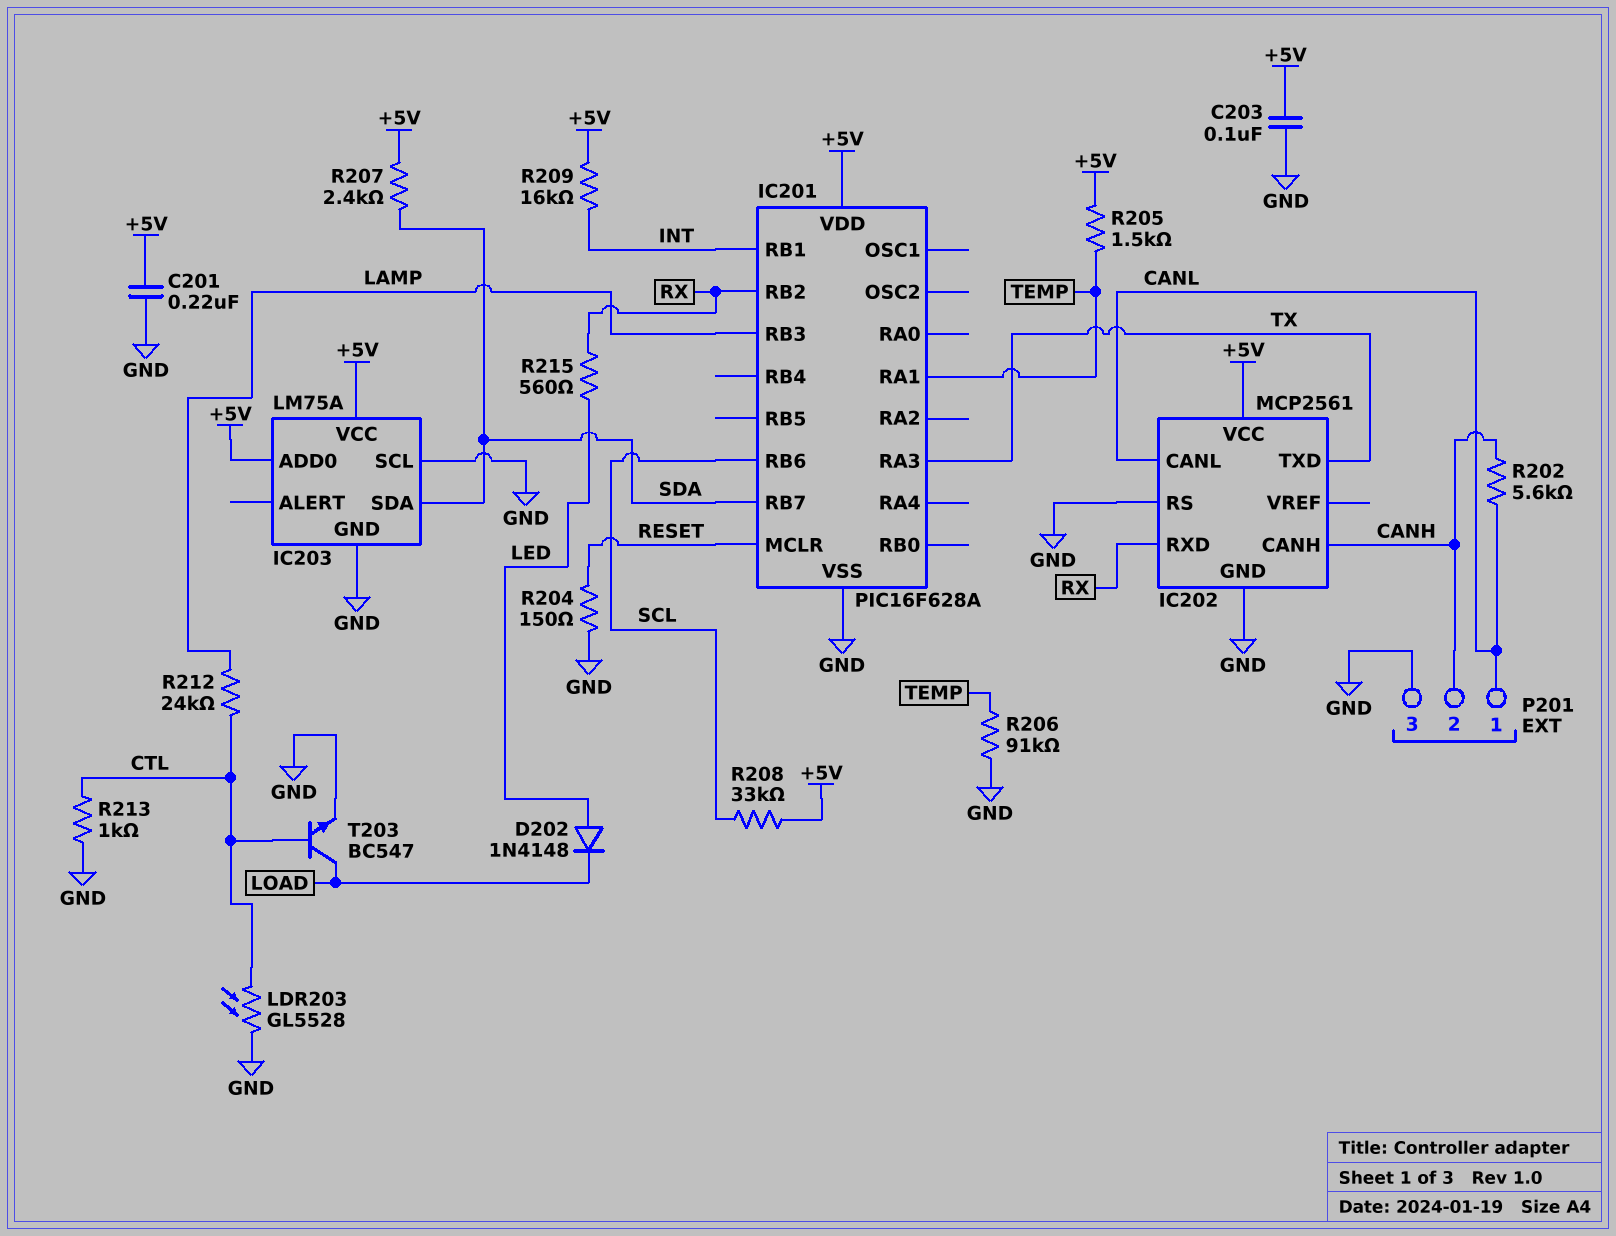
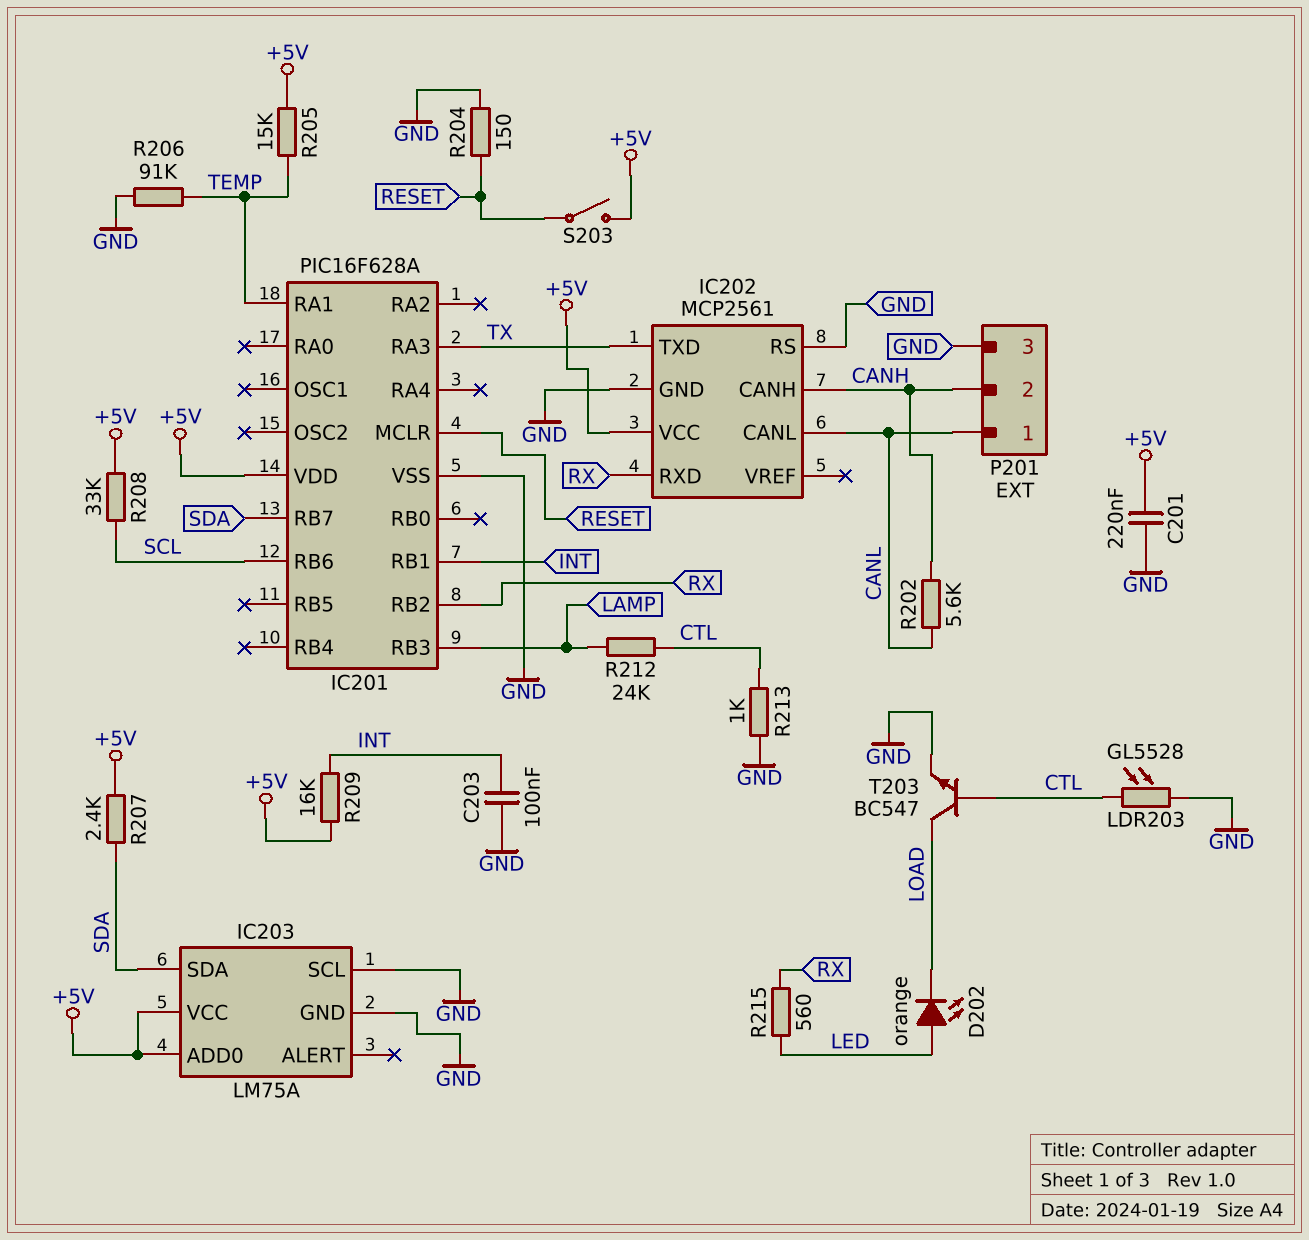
C203: 100nF (+5V, GND) -> 100nF (GND, INT)
D202: diode 1N4148 (A LED, K LOAD) -> LED orange (A LED, K LOAD)
R205: 1.5k (+5V, TEMP) -> 15k (+5V, TEMP)
S203: none -> switch (+5V, RESET)

